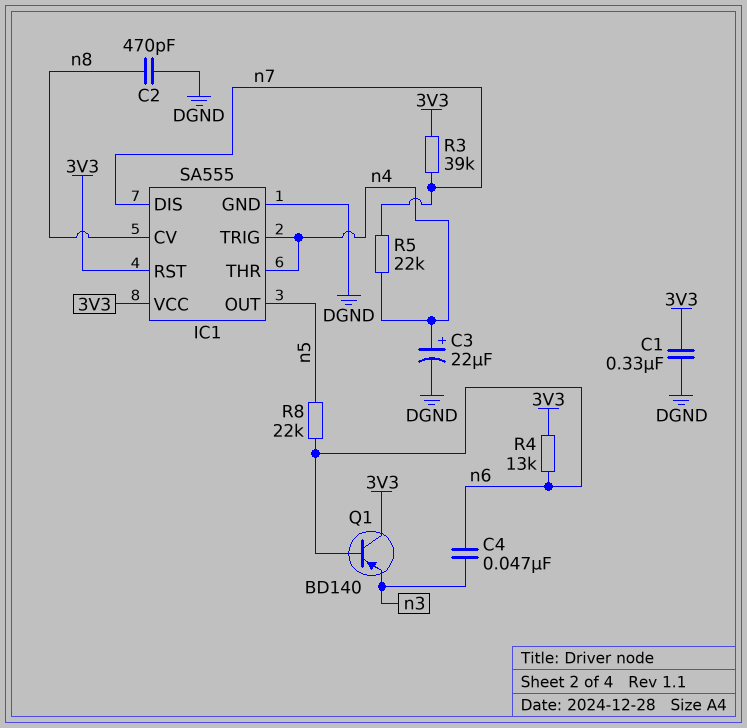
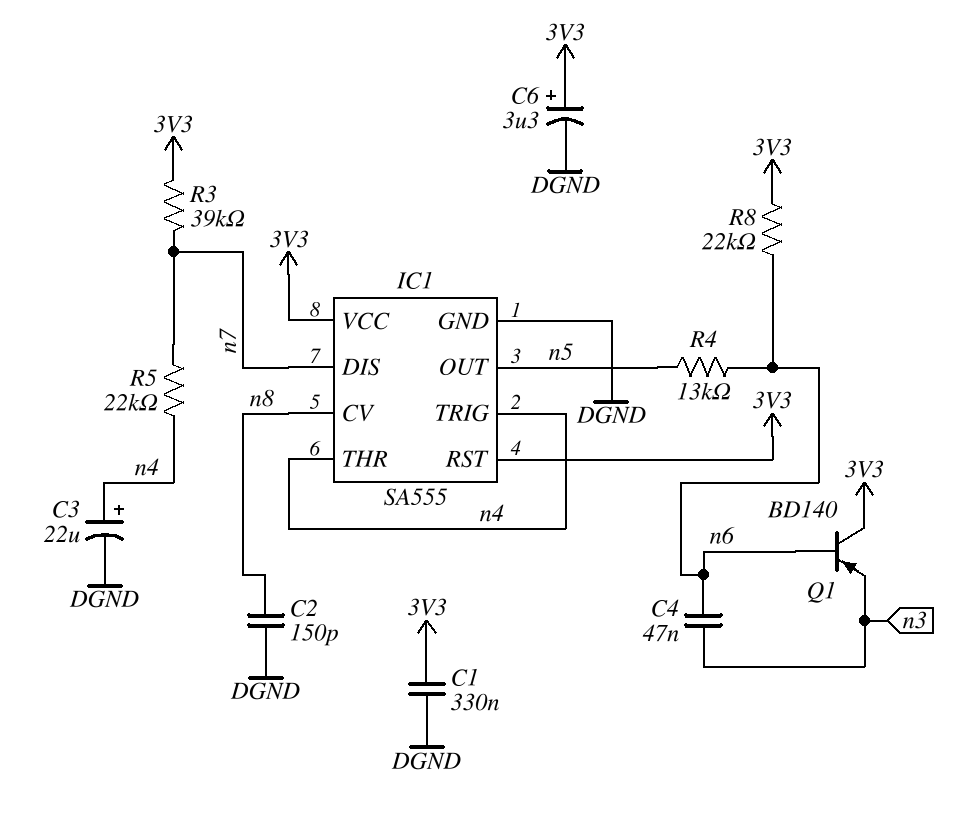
C2: 470pF (DGND, n8) -> 150pF (DGND, n8)
C6: none -> 3.3uF (plus 3V3, minus DGND)
R4: 13k (3V3, n6) -> 13k (n5, n6)
R8: 22k (n5, n6) -> 22k (3V3, n6)

